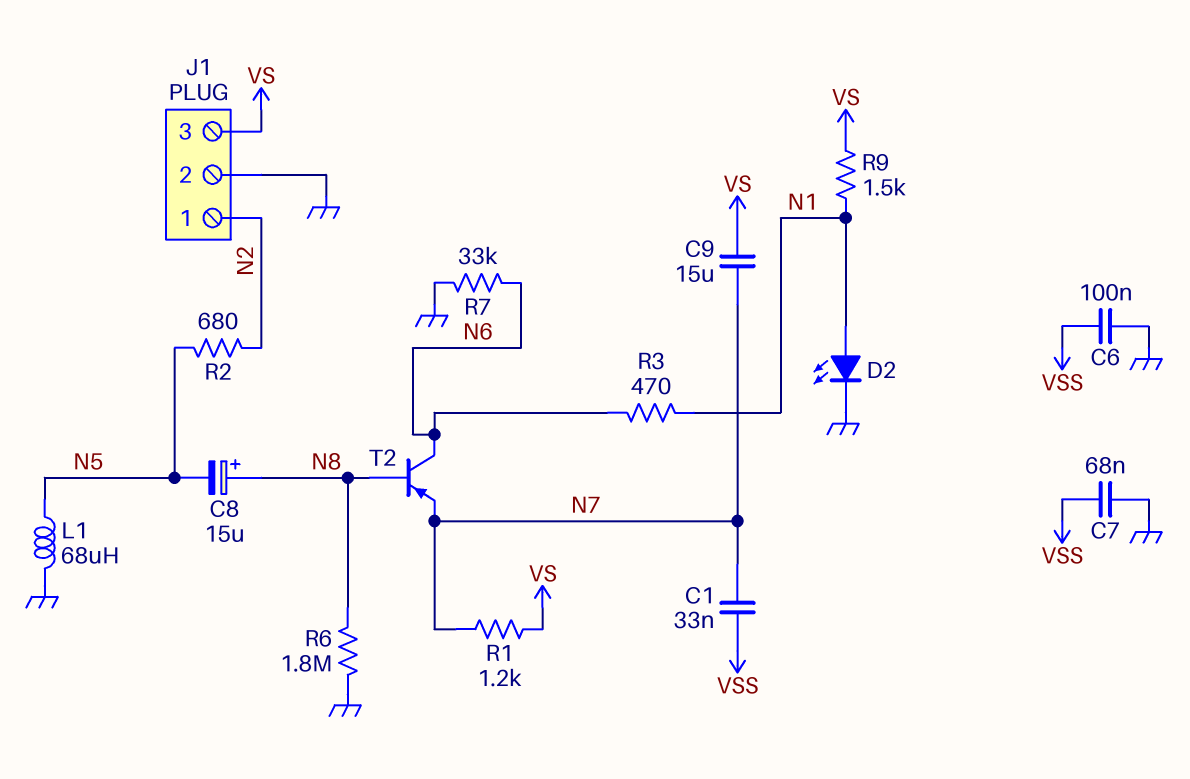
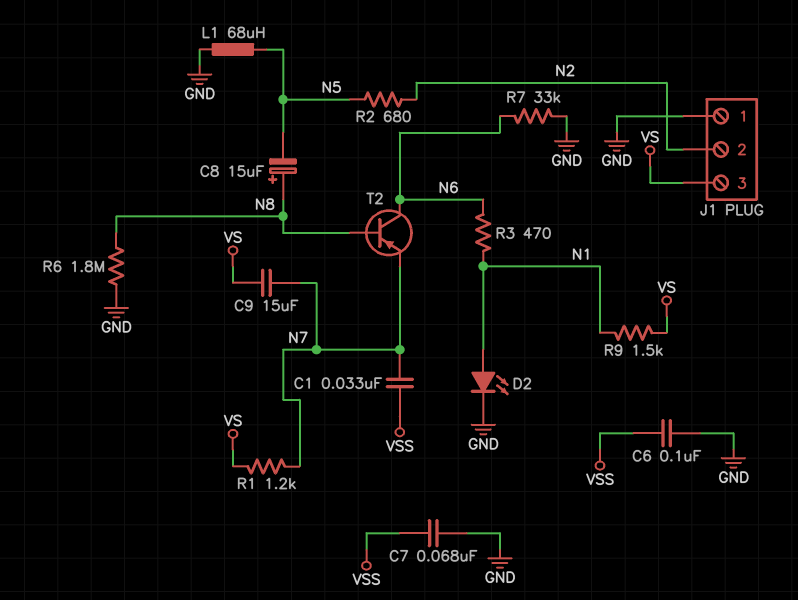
J1 pin 1: N2 -> GND
J1 pin 2: GND -> N2

